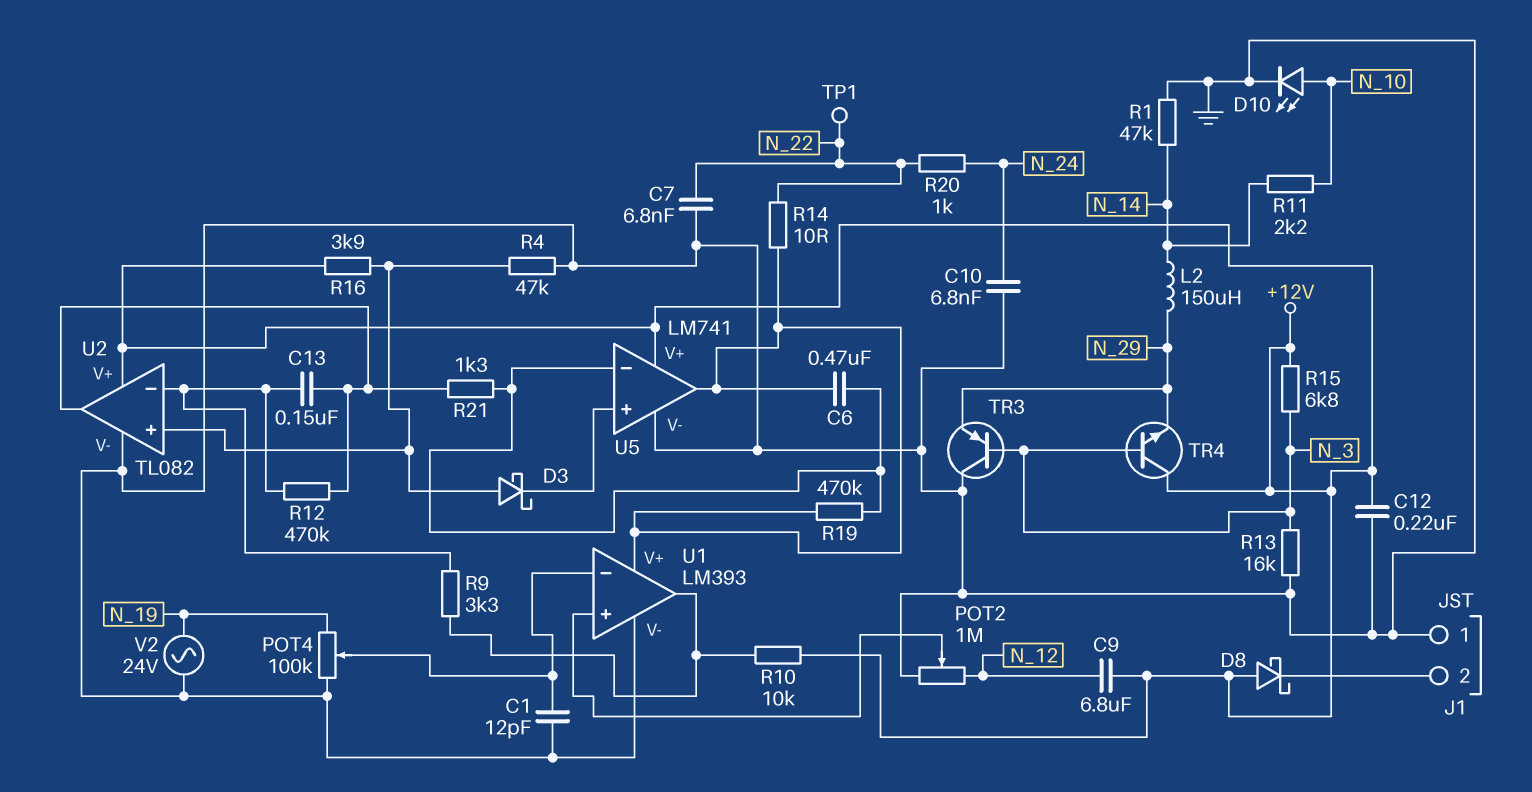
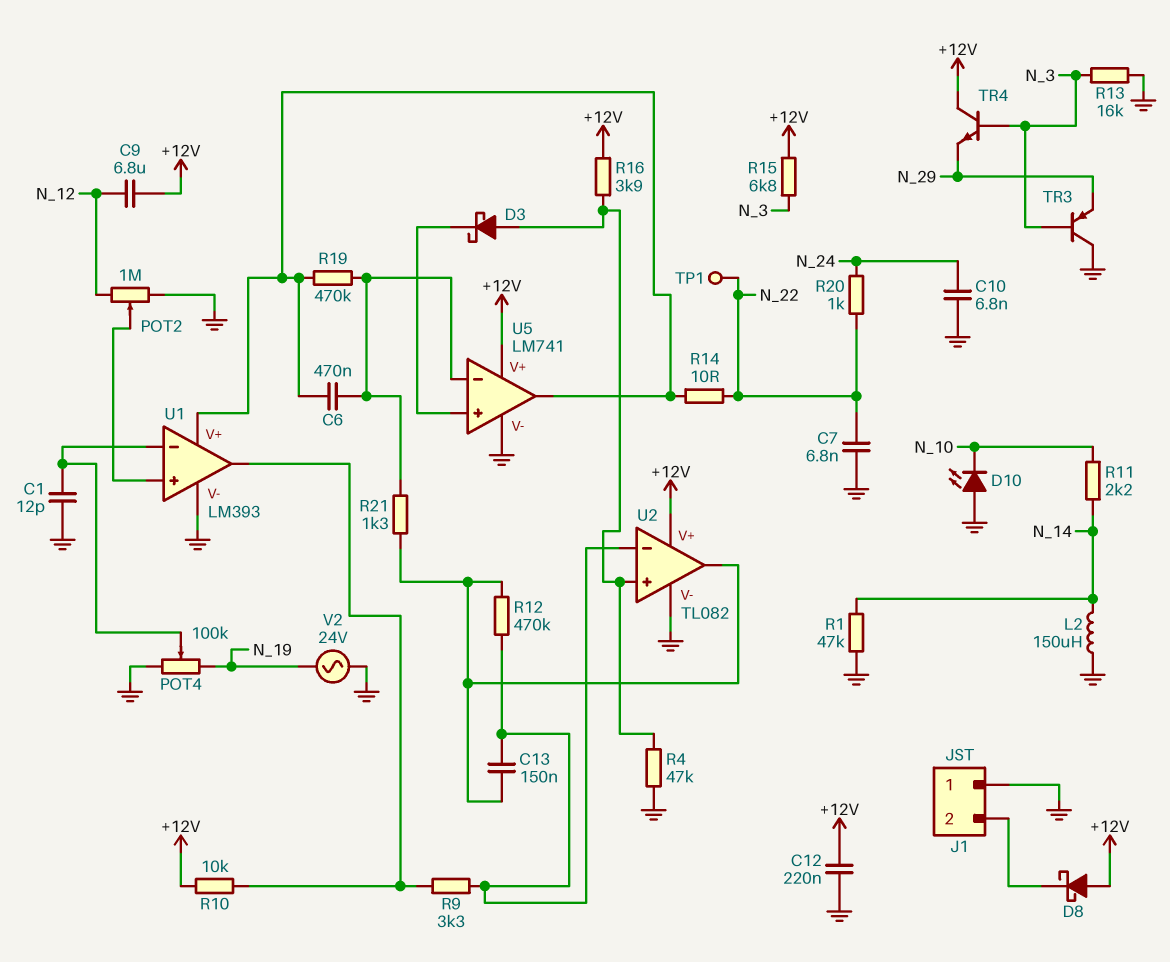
D10: LED (A N_10, K GND) -> LED (A GND, K N_10)
L2: 150uH (N_14, N_29) -> 150uH (GND, N_14)

